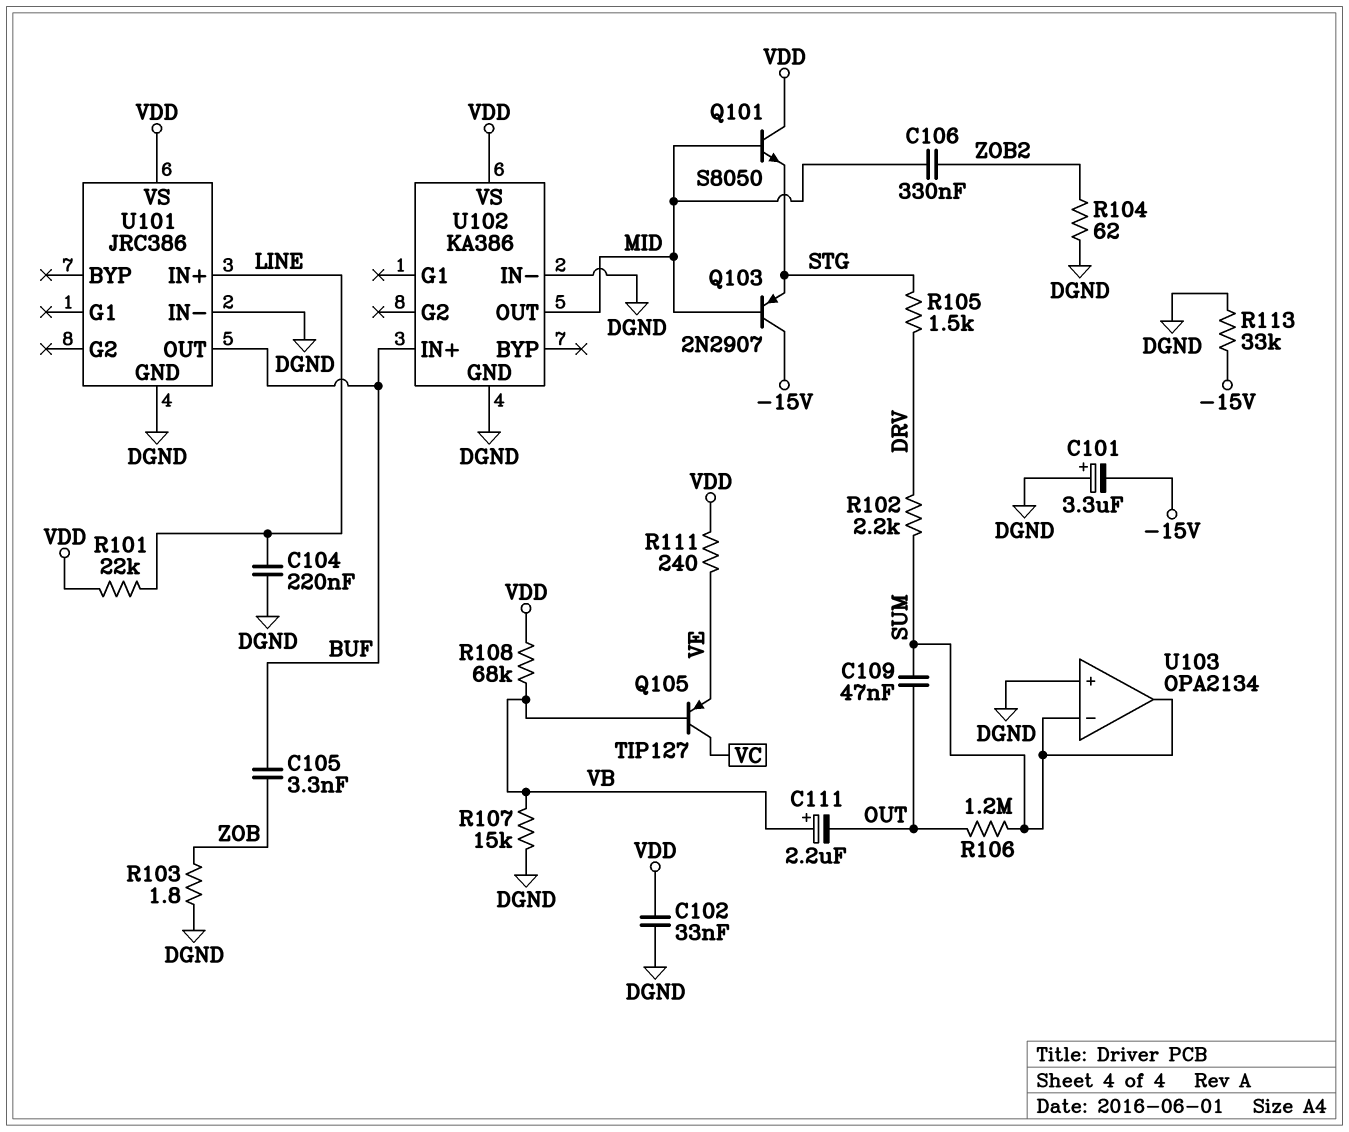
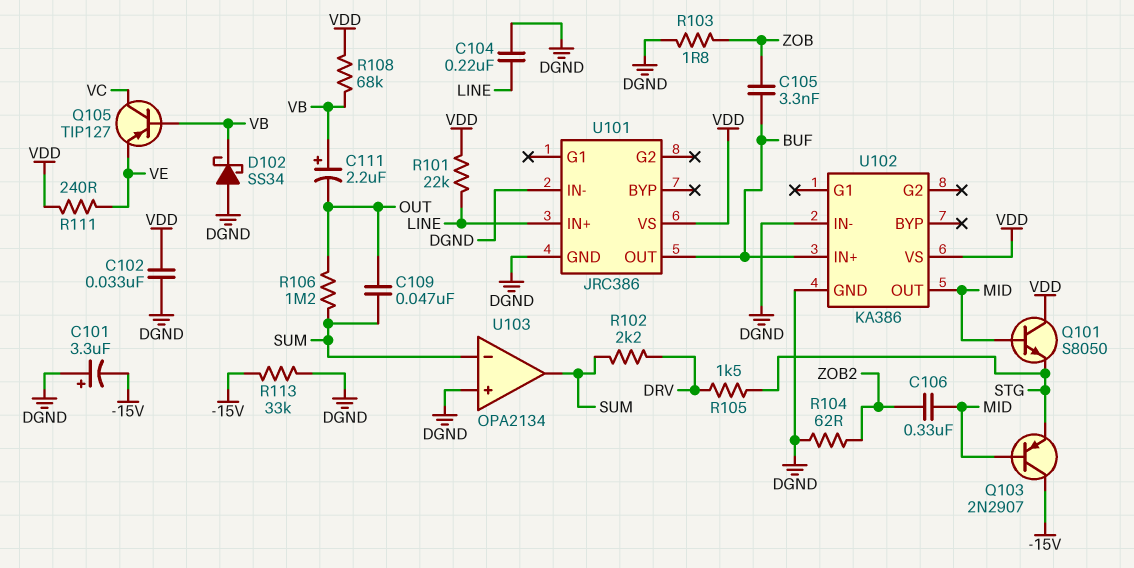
D102: none -> schottky SS34 (A DGND, K VB)
R107: 15k (DGND, VB) -> none

